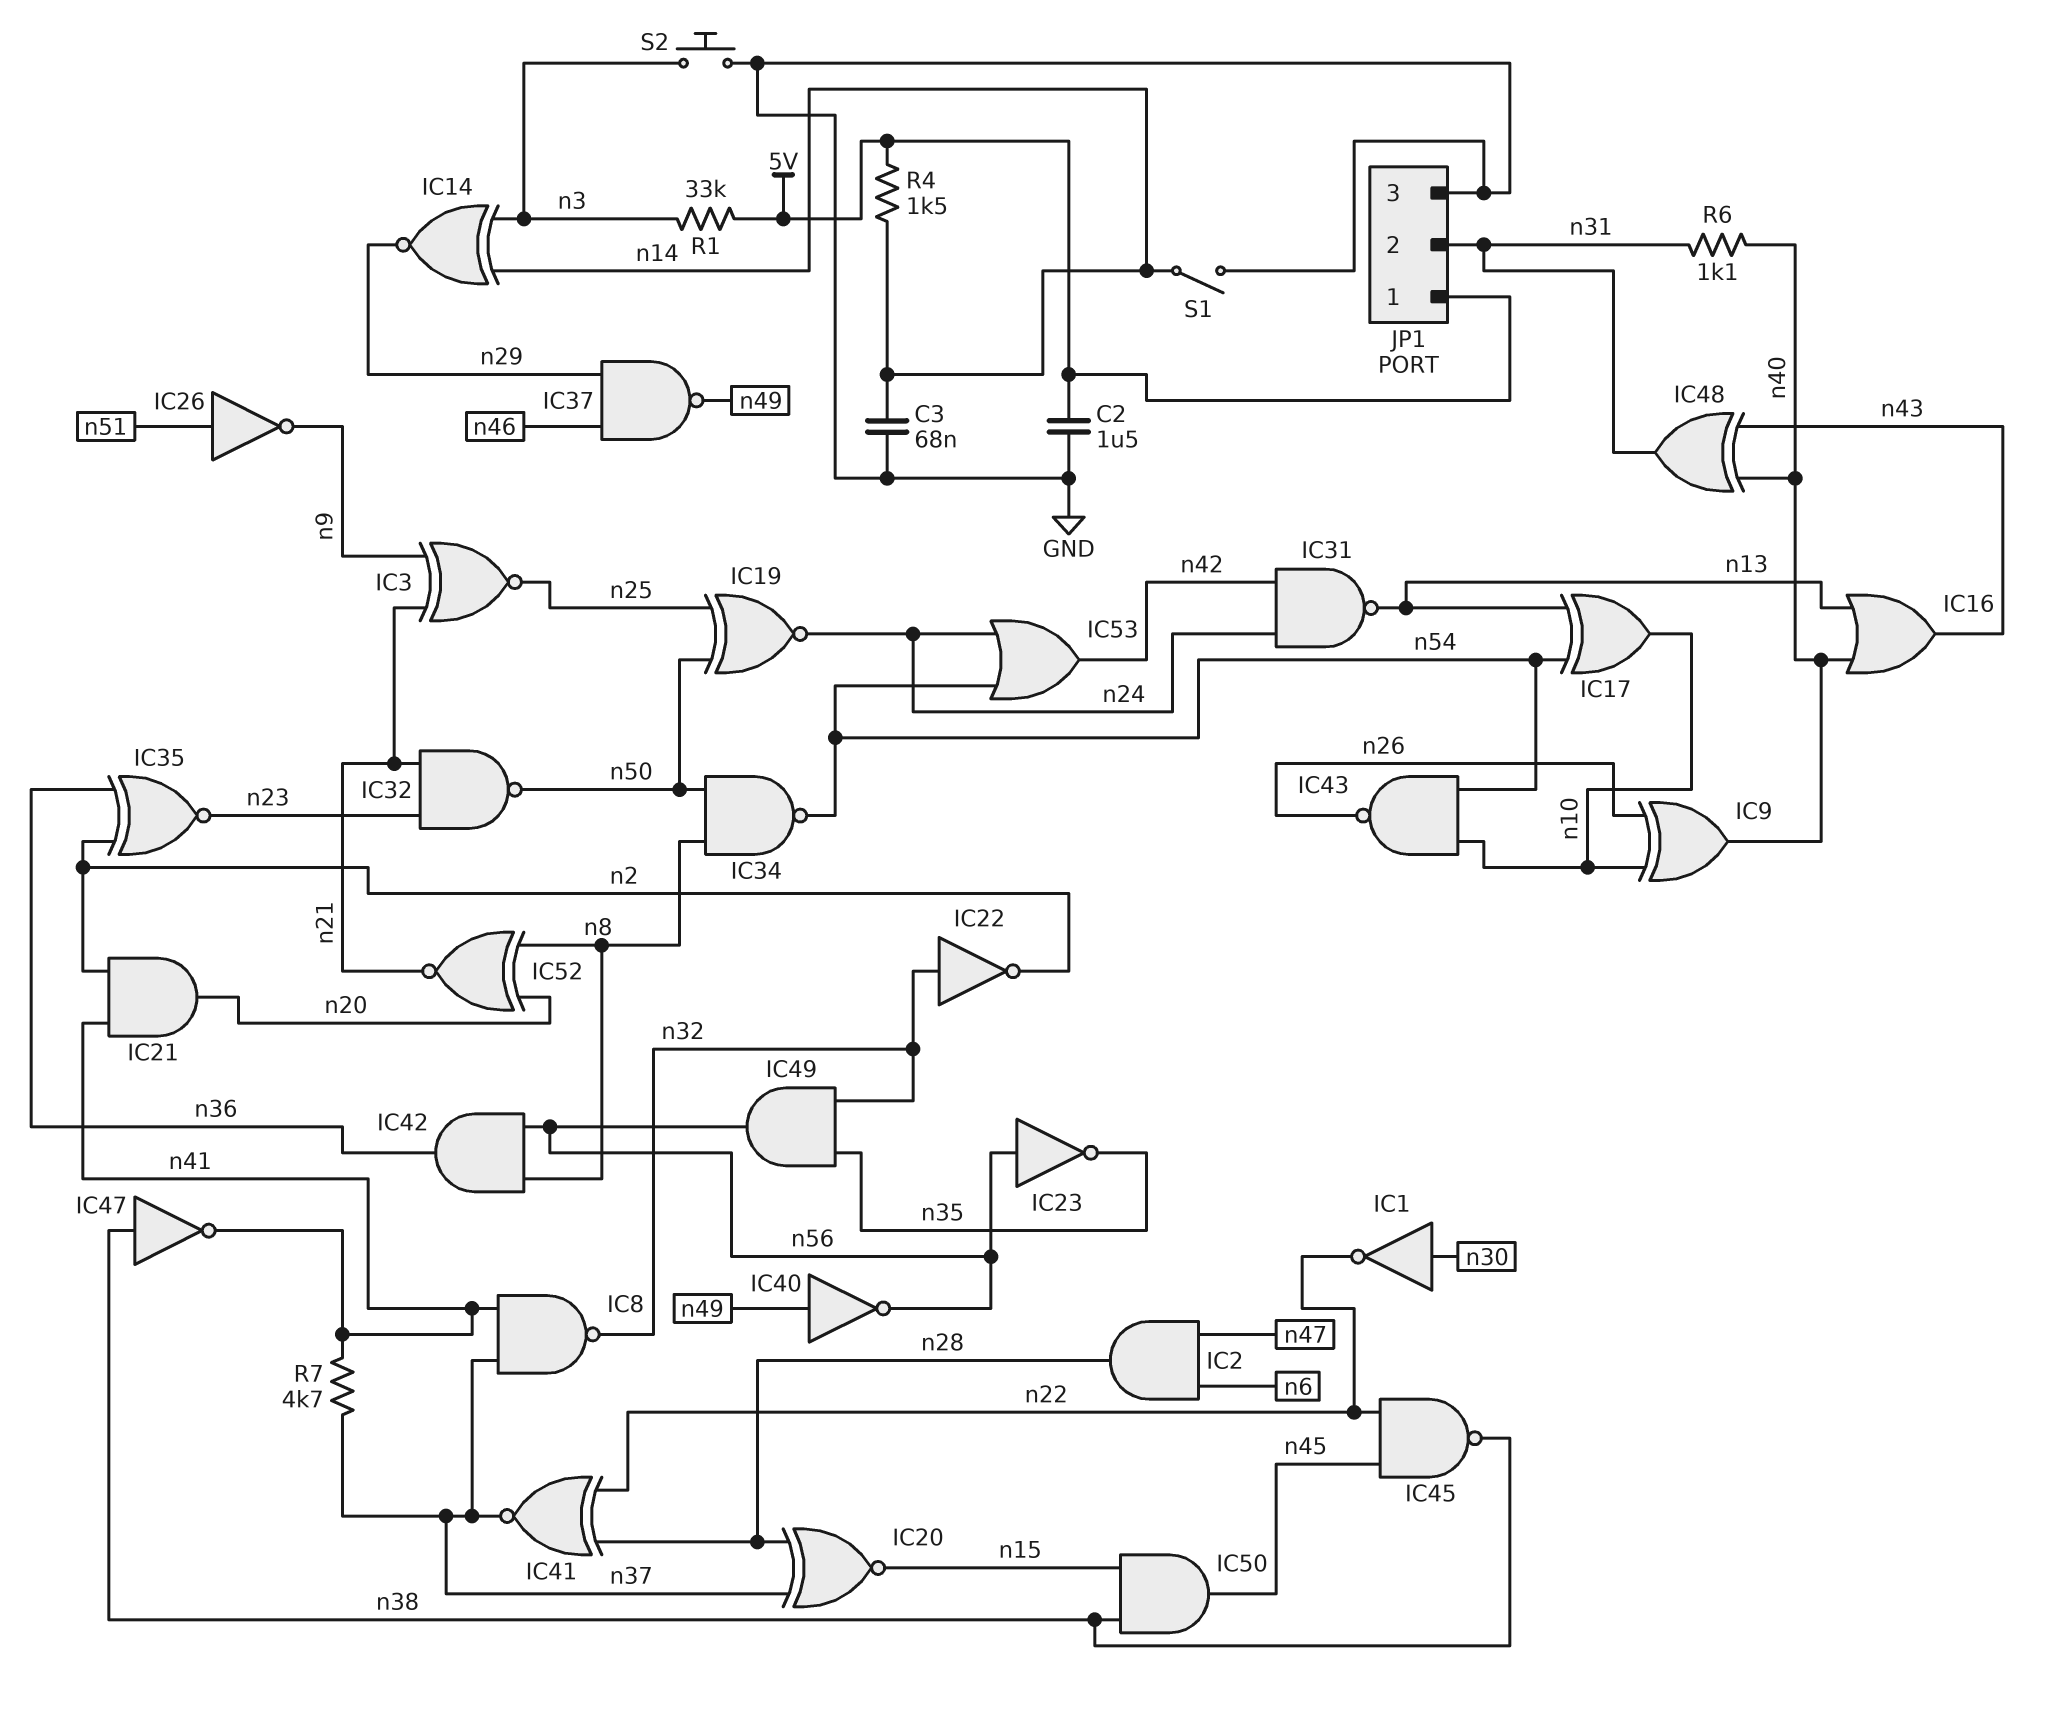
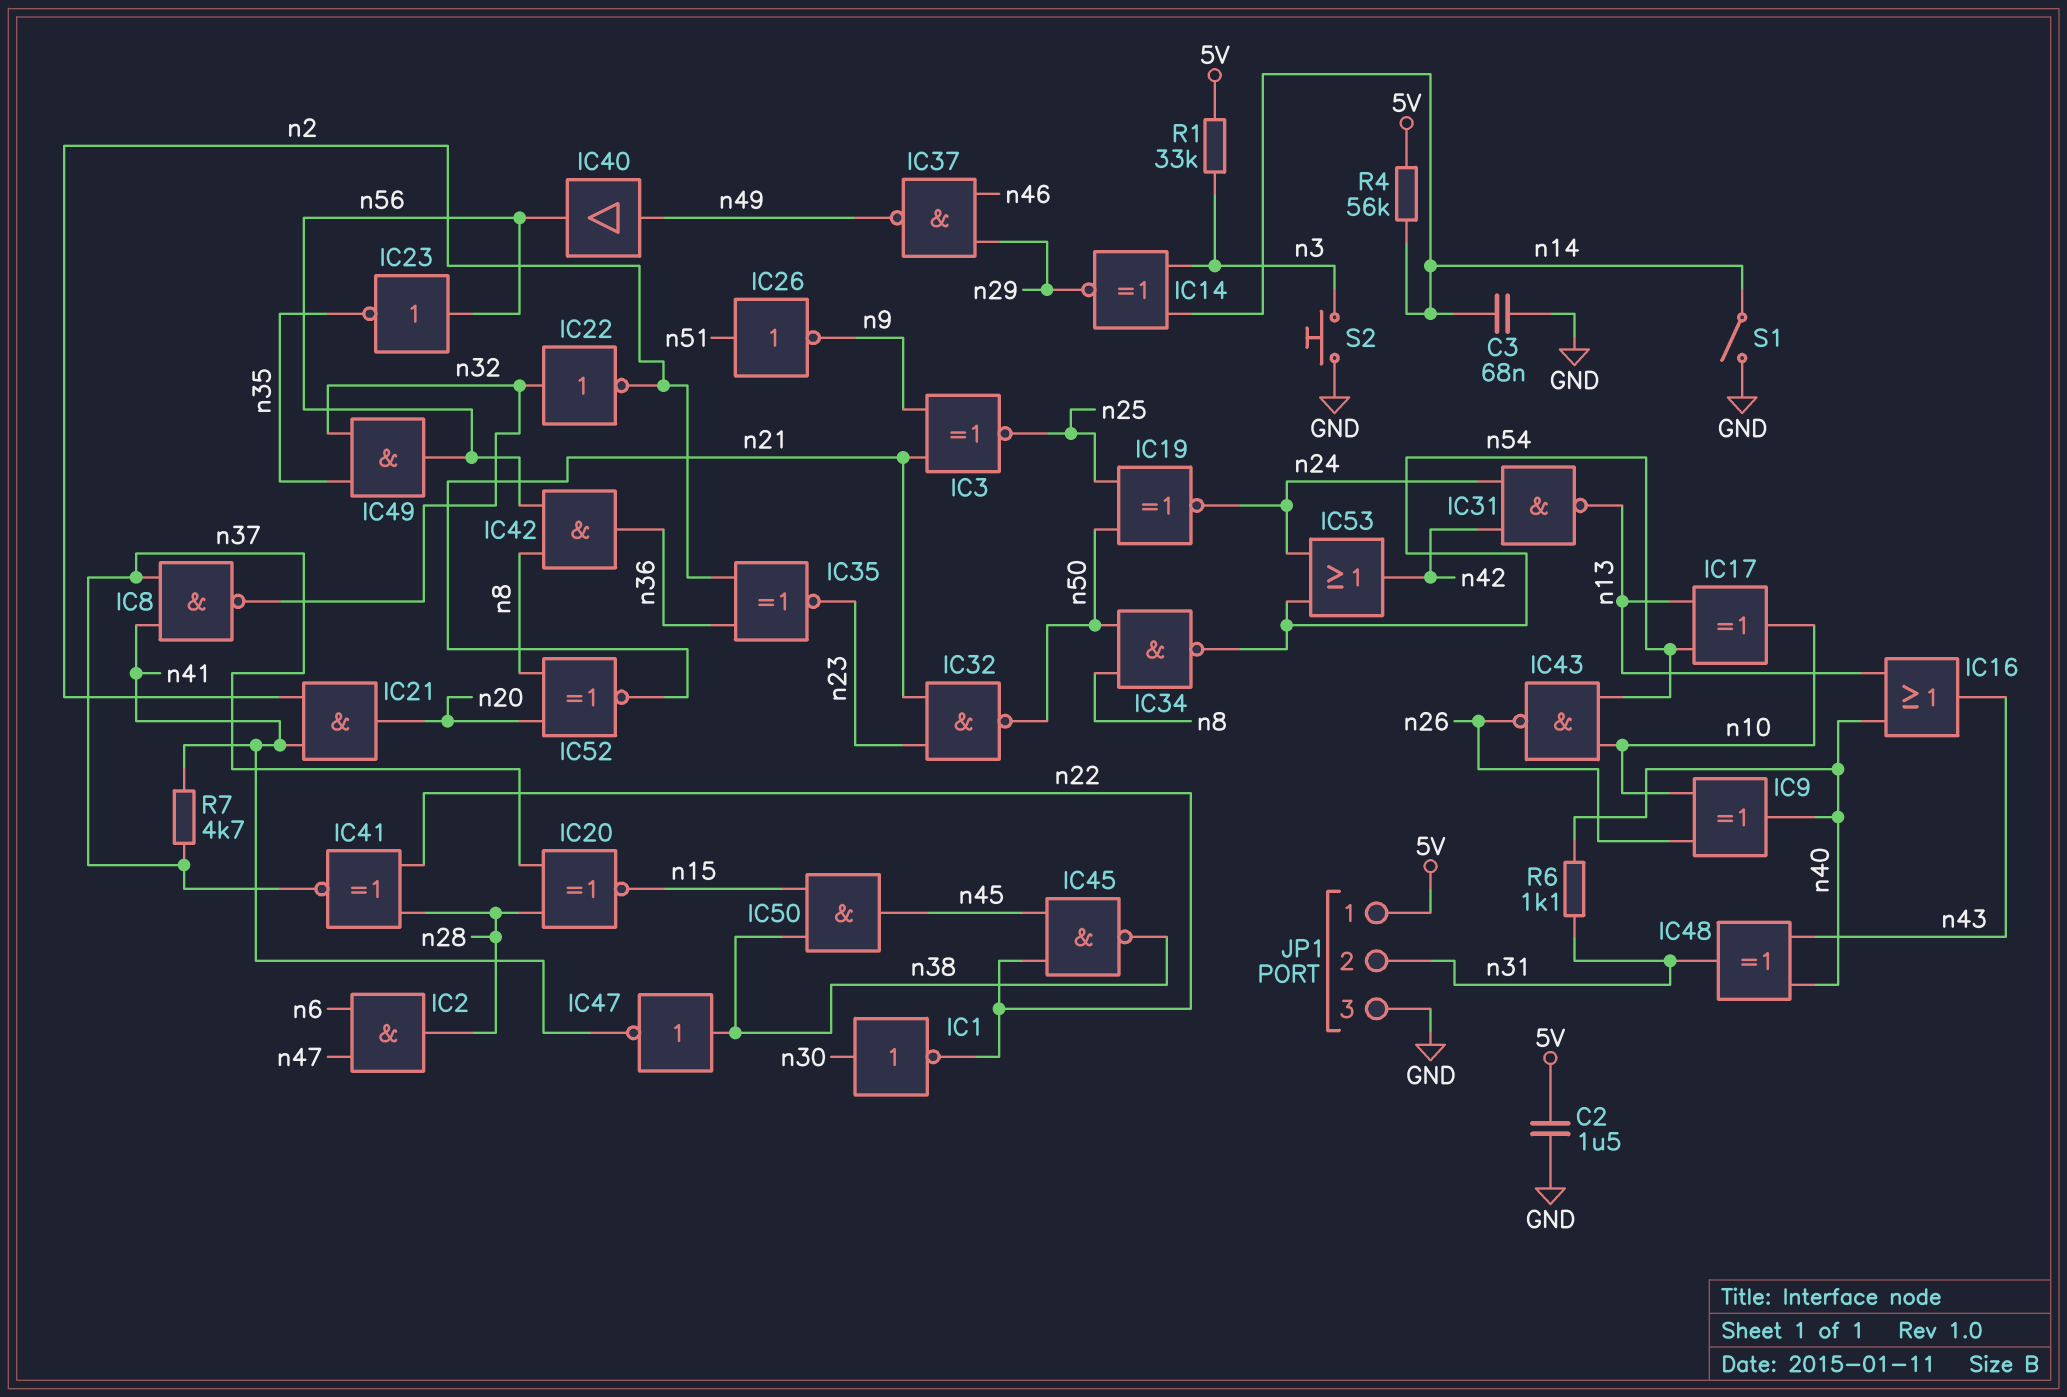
IC40: NOT (in n49, out n56) -> buffer (in n49, out n56)
R4: 1.5k (5V, n14) -> 56k (5V, n14)

